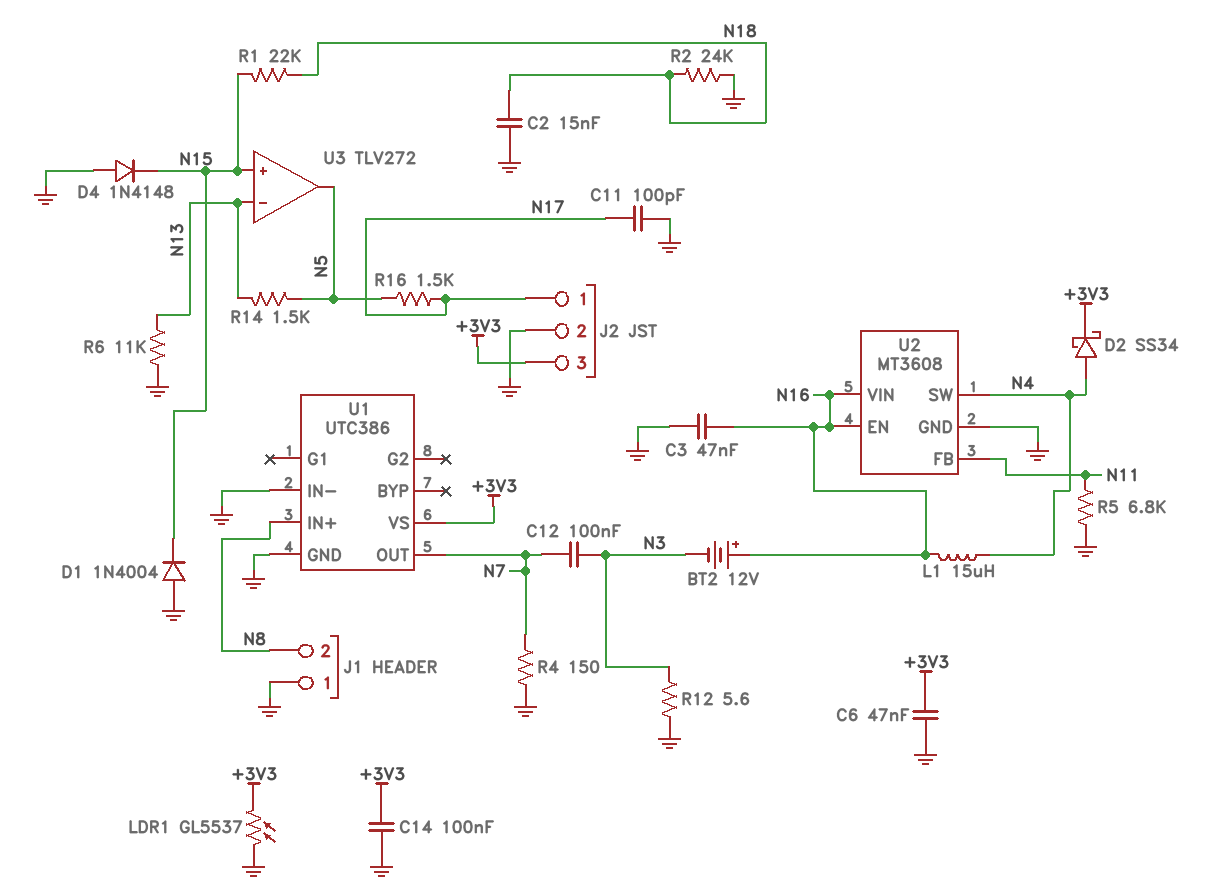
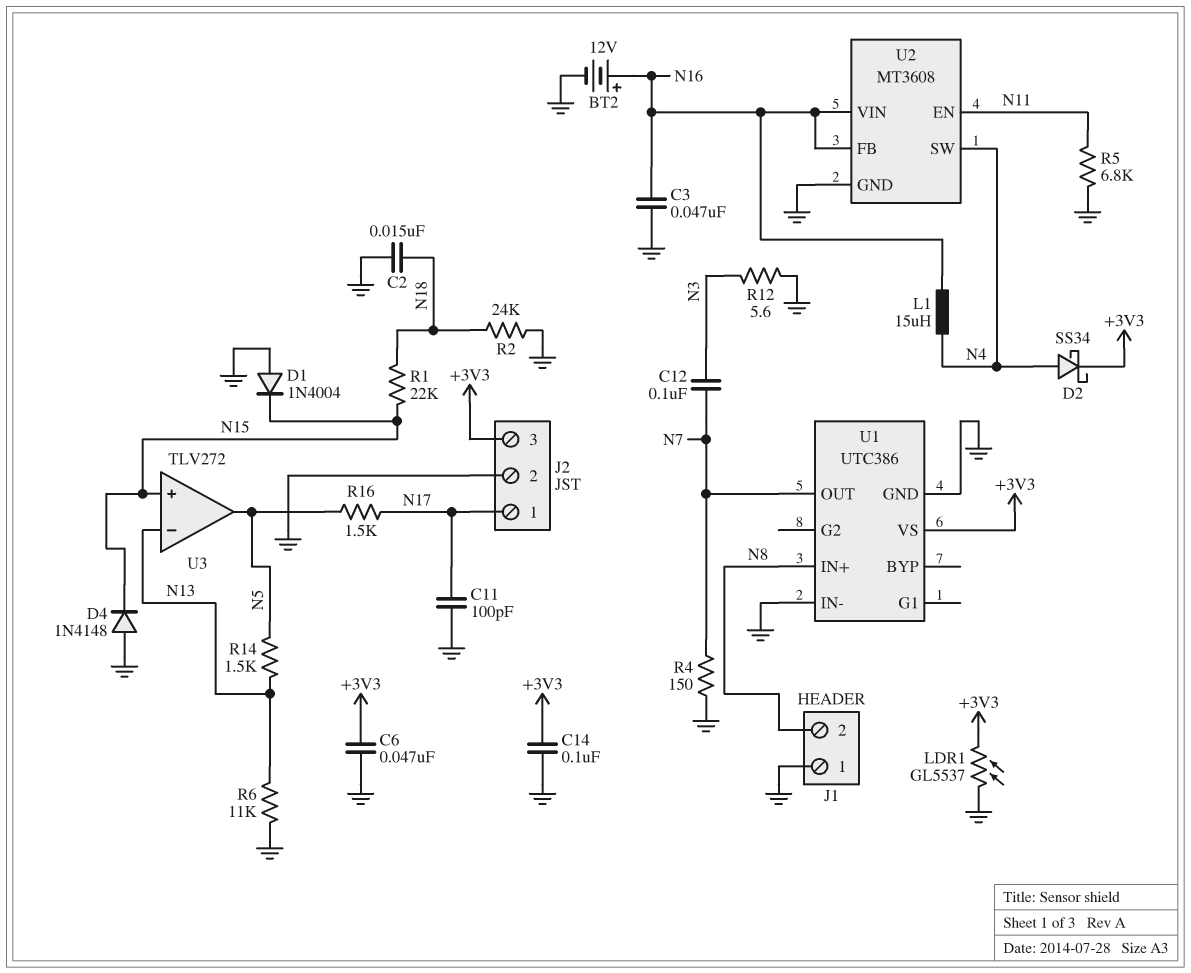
BT2: 12V (plus N16, minus N3) -> 12V (plus N16, minus GND)
U2 pin EN: N16 -> N11
U2 pin FB: N11 -> N16

